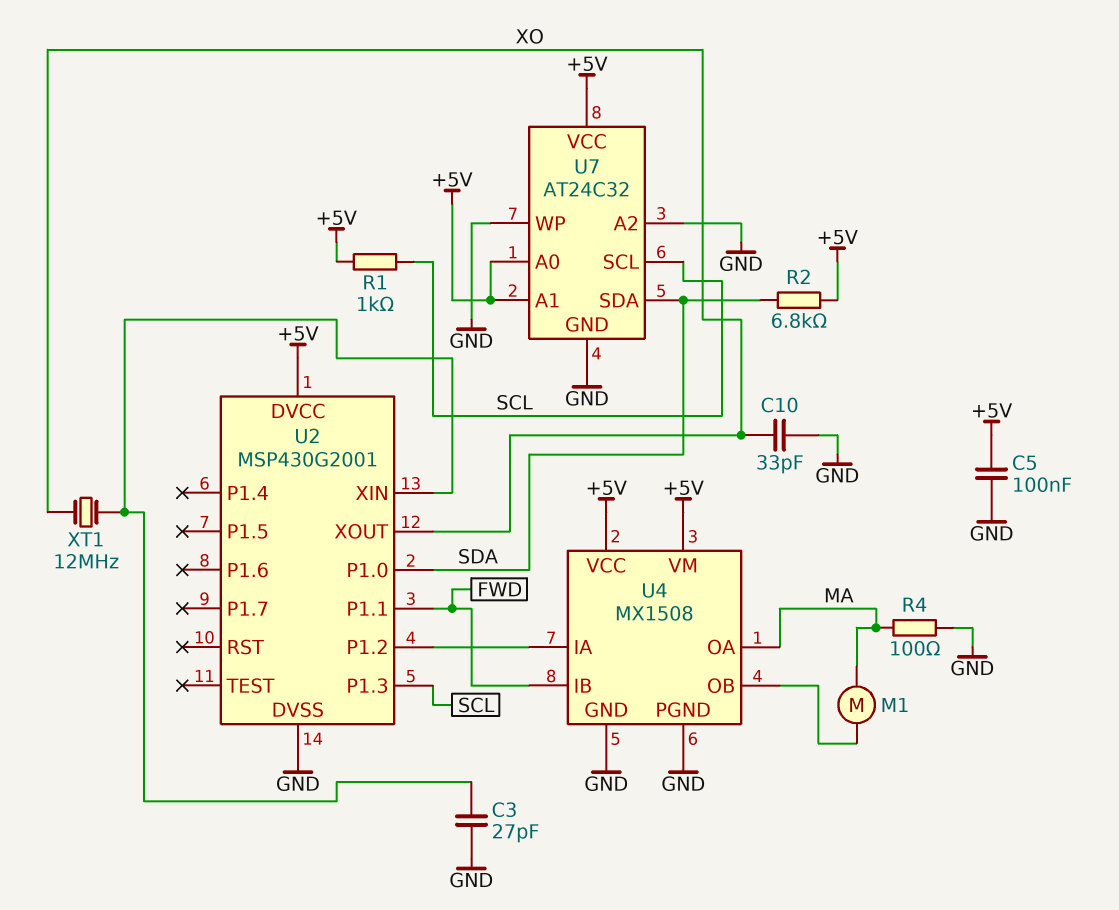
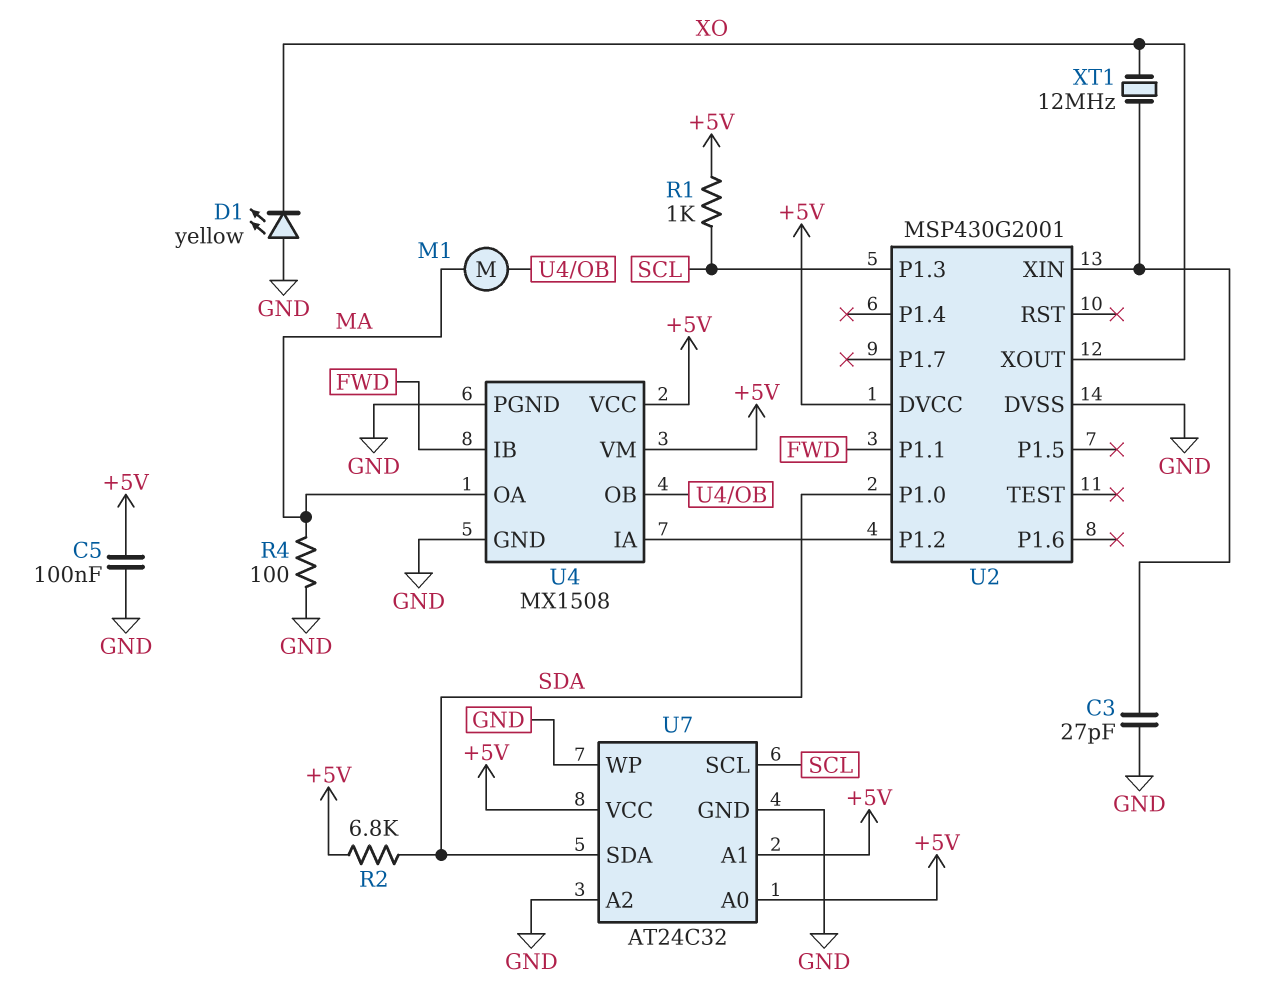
C10: 33pF (GND, XO) -> none
D1: none -> LED yellow (A GND, K XO)

